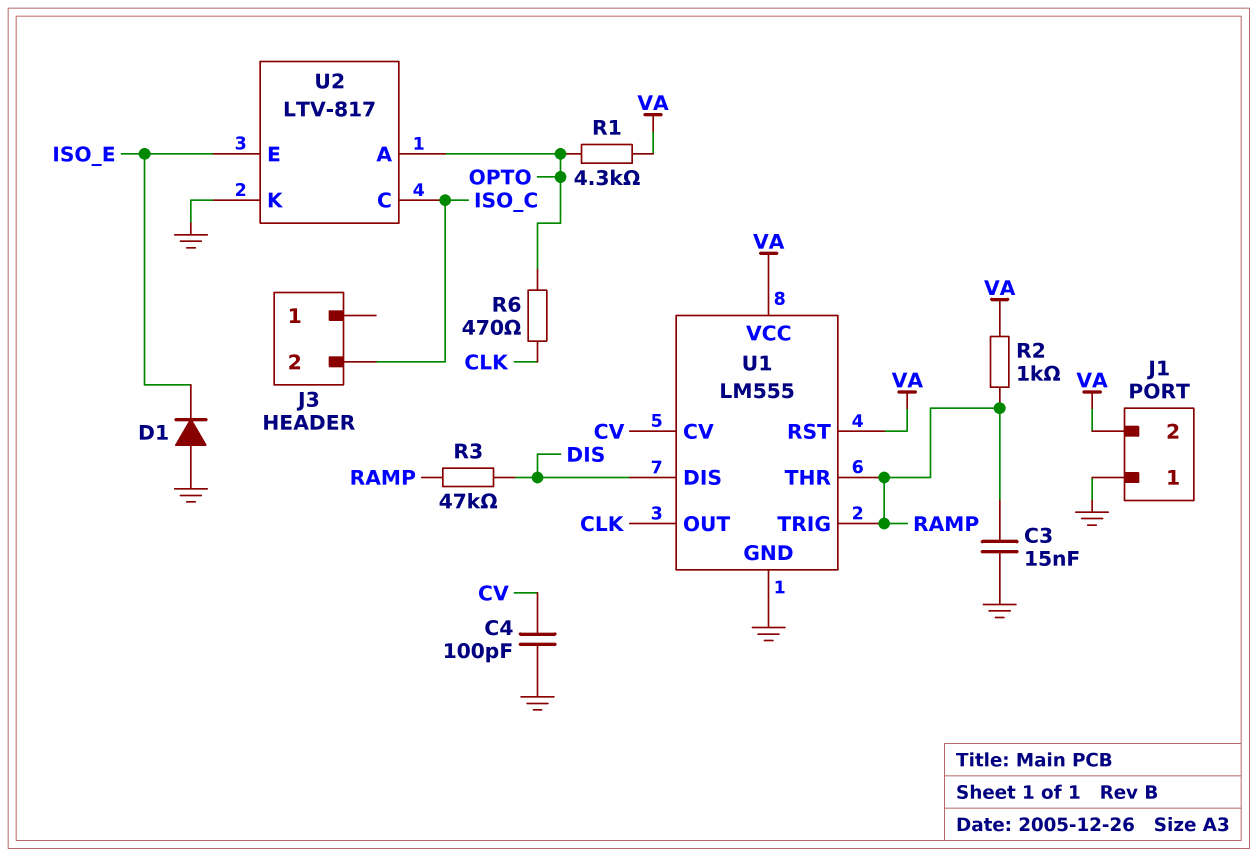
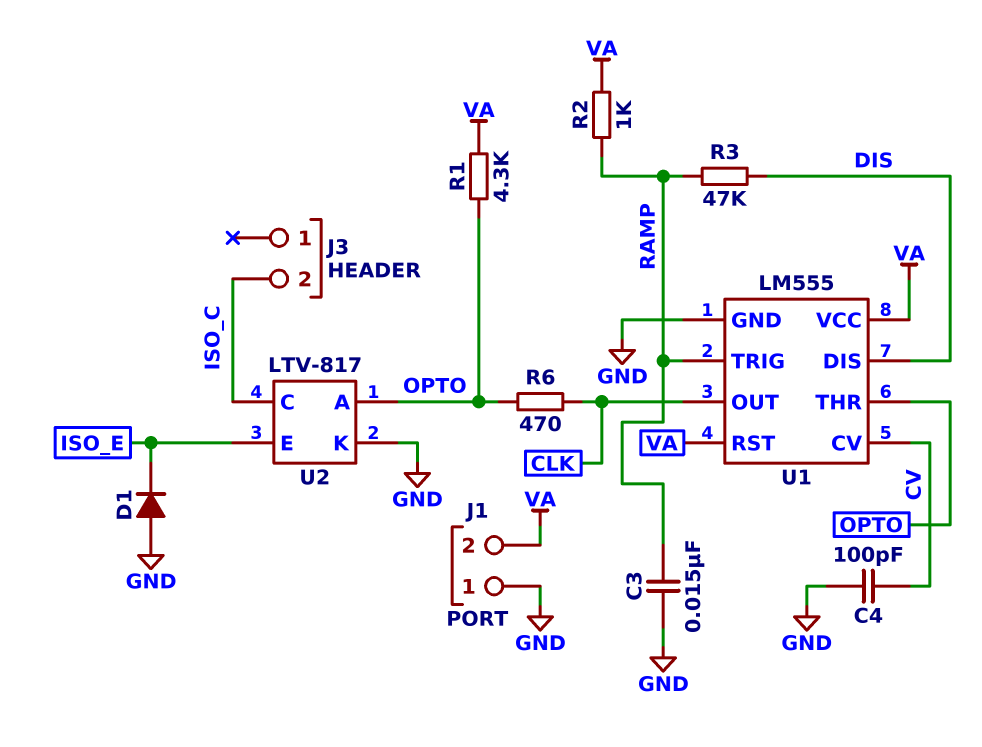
U1 pin THR: RAMP -> OPTO

